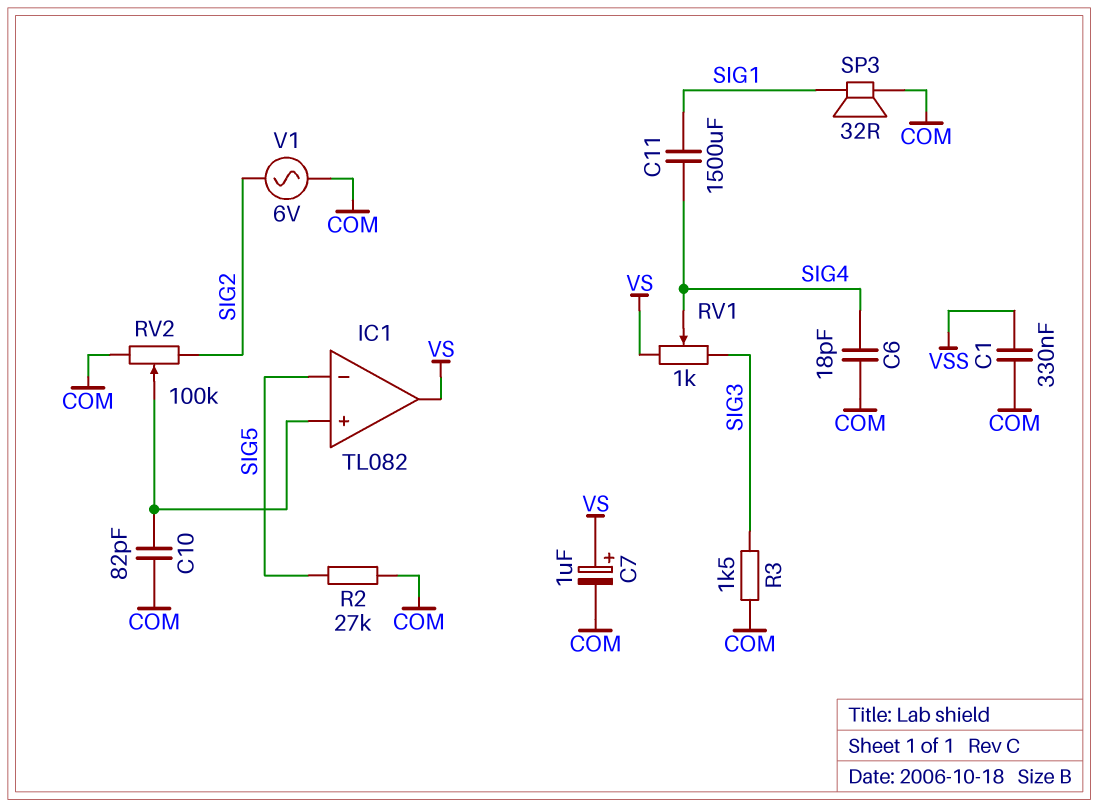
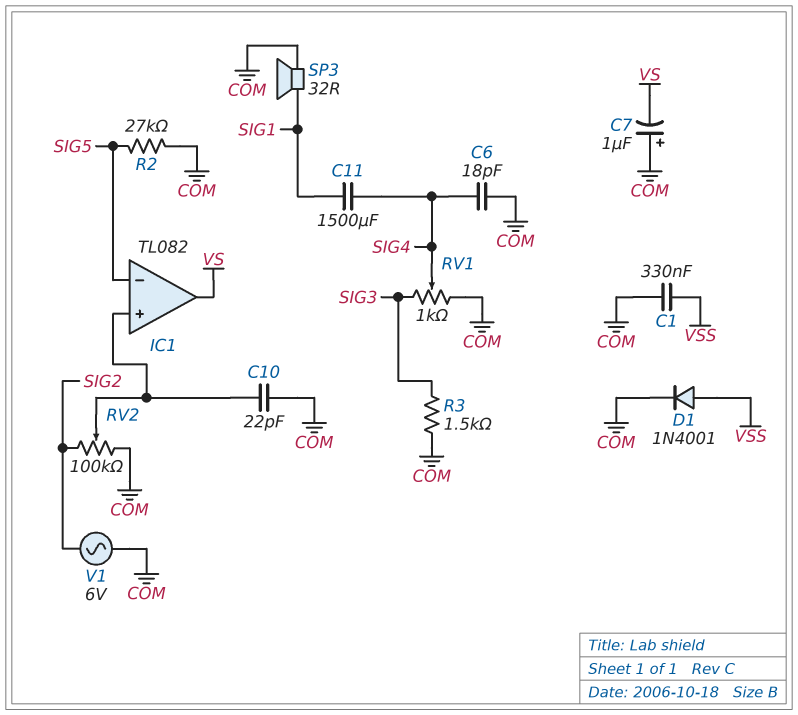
C7: 1uF (plus VS, minus COM) -> 1uF (plus COM, minus VS)
C10: 82pF (COM, IC1/in+) -> 22pF (COM, IC1/in+)
D1: none -> diode 1N4001 (A VSS, K COM)
RV1: 1k (SIG3, VS, wiper SIG4) -> 1k (COM, SIG3, wiper SIG4)

